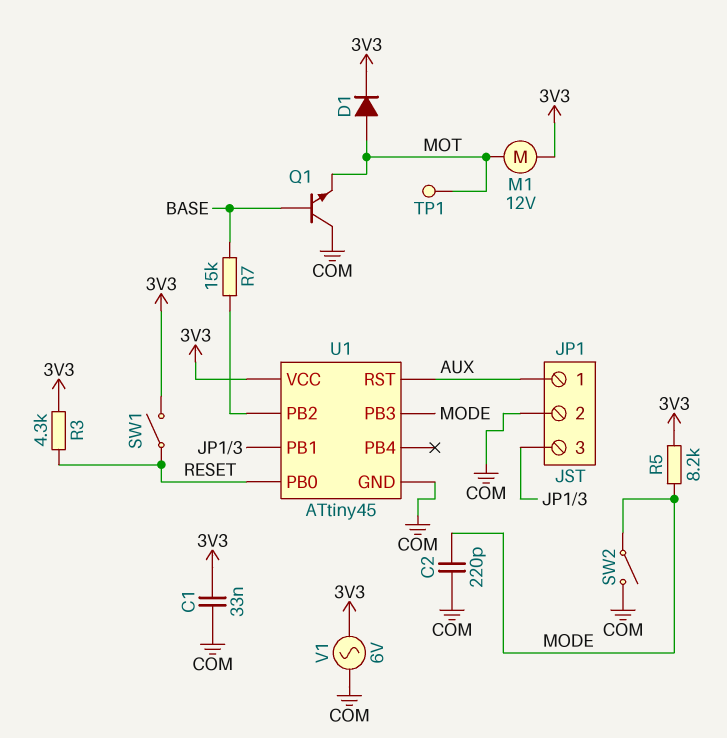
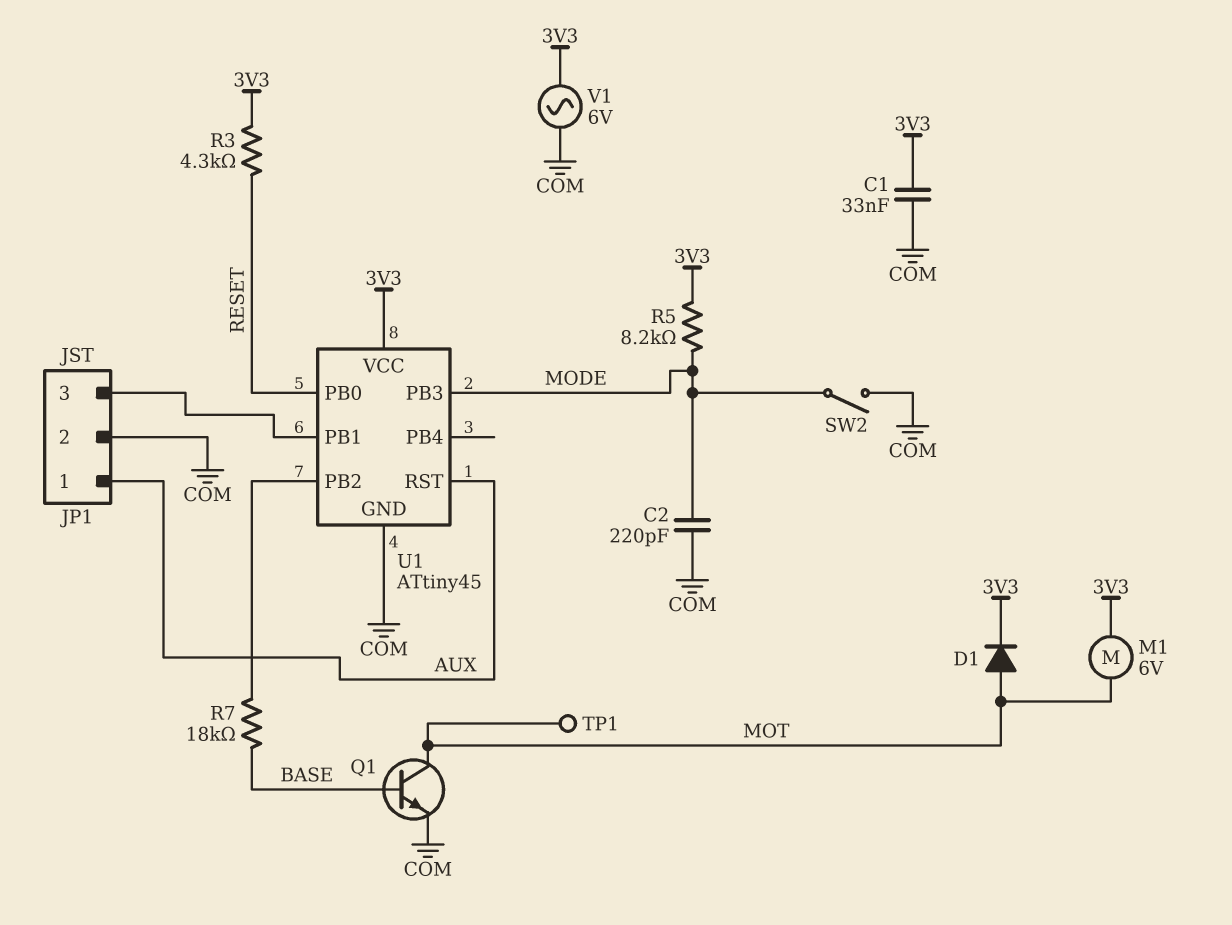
M1: motor 12V (3V3, MOT) -> motor 6V (3V3, MOT)
Q1: NPN (B BASE, C COM, E MOT) -> NPN (B BASE, C MOT, E COM)
R7: 15k (BASE, U1/PB2) -> 18k (BASE, U1/PB2)
SW1: switch (3V3, RESET) -> none

